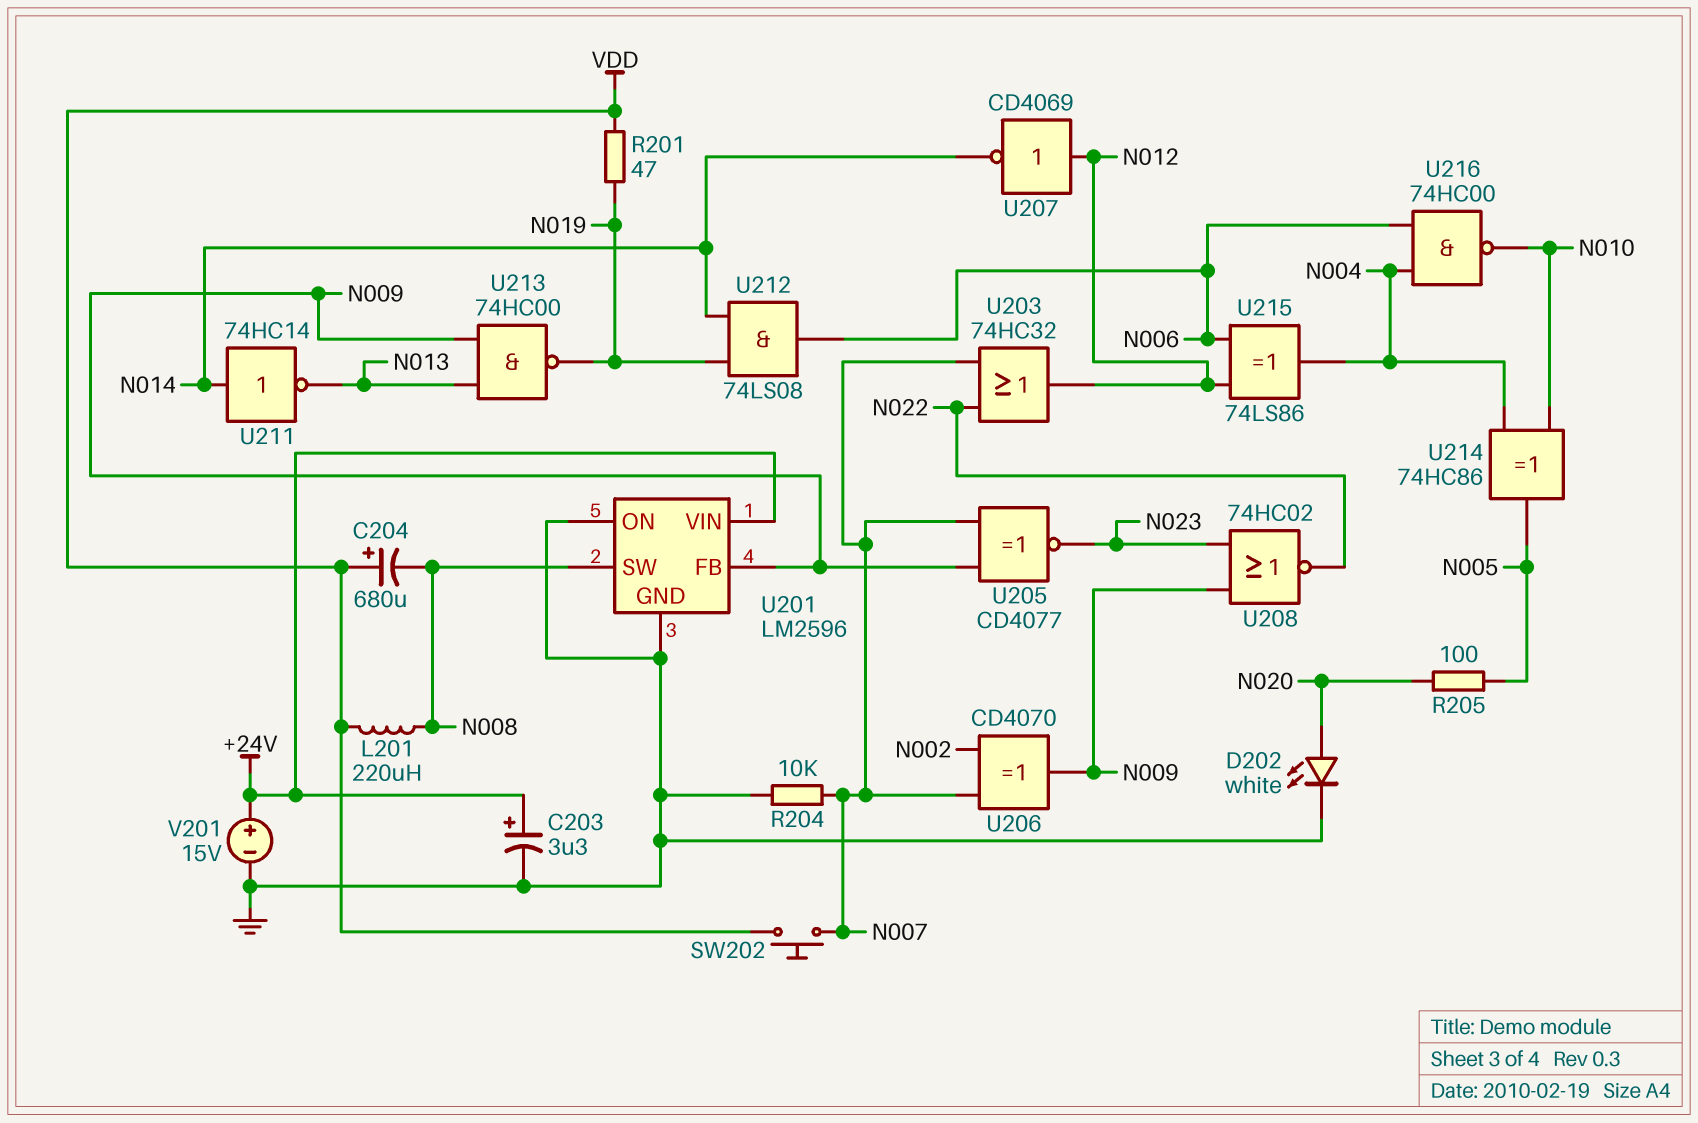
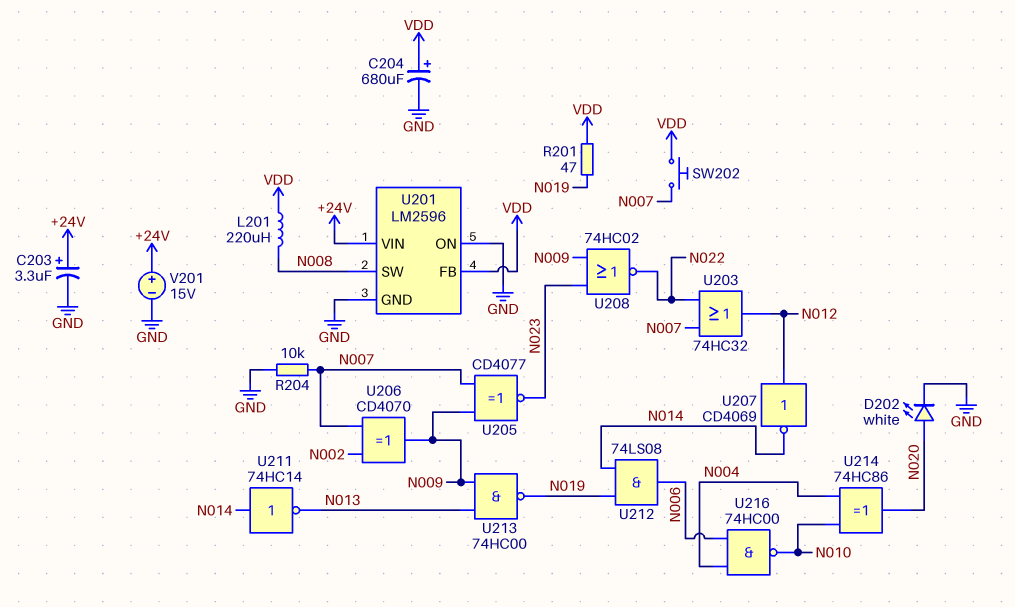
C204: 680uF (plus VDD, minus N008) -> 680uF (plus VDD, minus GND)
R205: 100 (N005, N020) -> none
U201 pin FB: N009 -> VDD
U214: XOR 74HC86 (in N004, in N010, out N005) -> XOR 74HC86 (in N004, in N010, out N020)
U215: XOR 74LS86 (in N006, in N012, out N004) -> none

